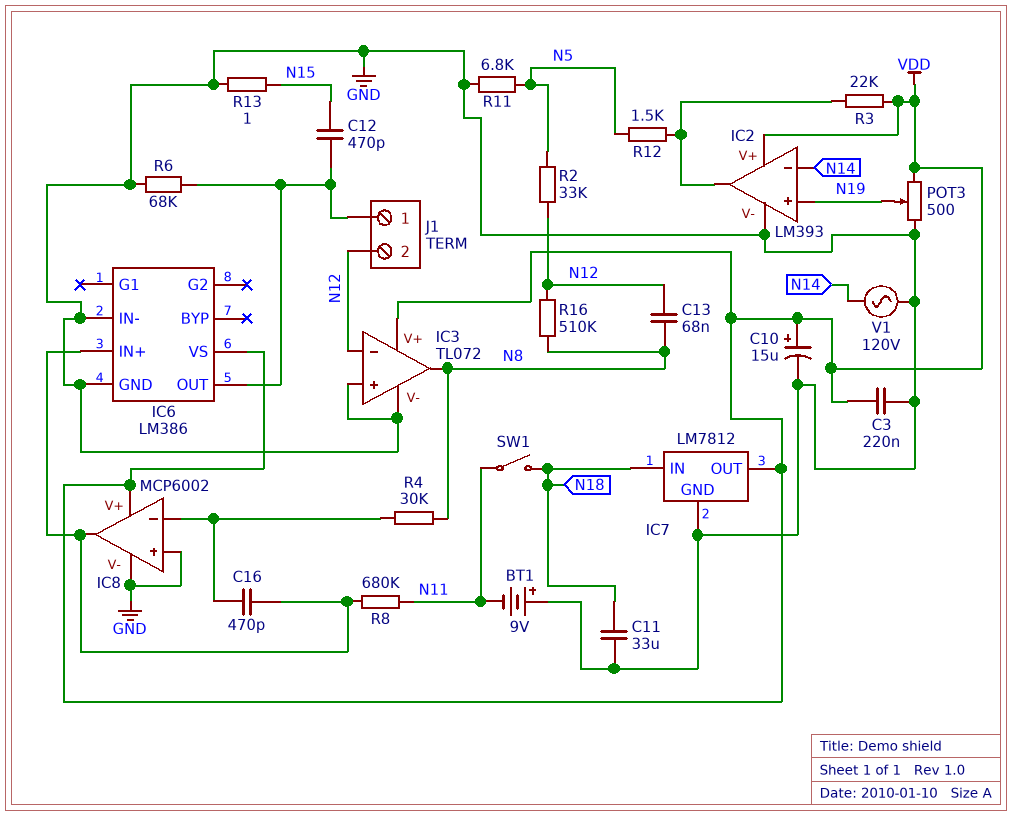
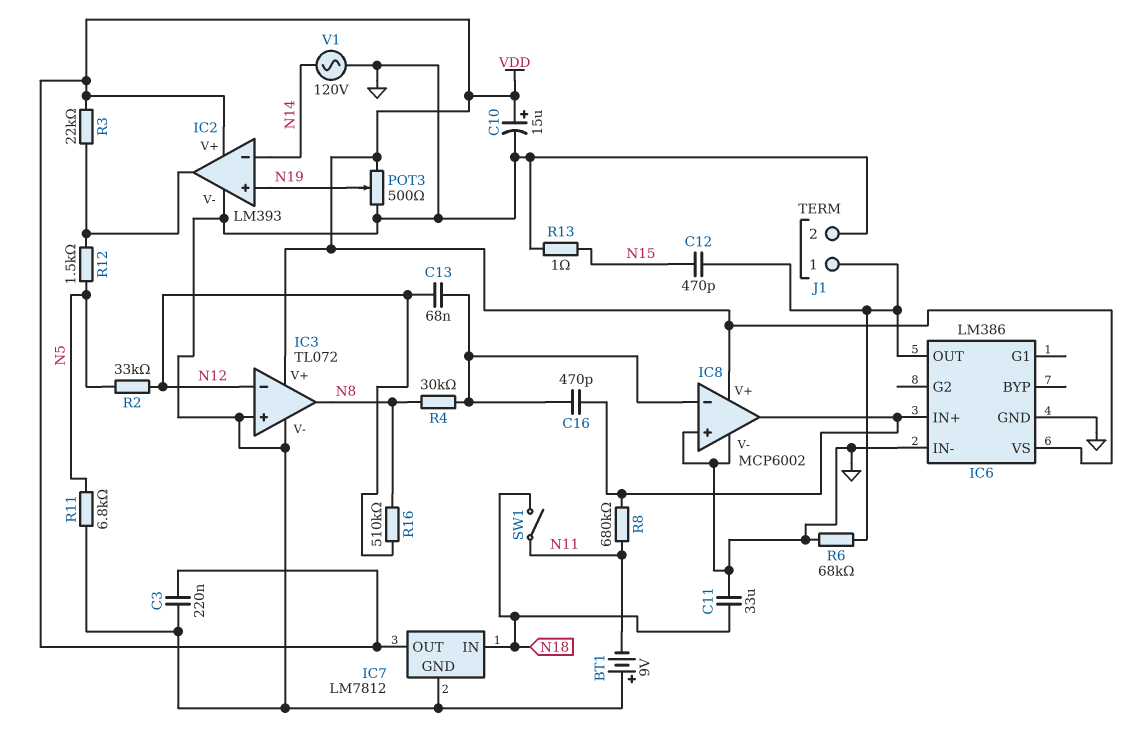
C13: 68nF (N8, N12) -> 68nF (IC8/in-, N12)
J1 pin 2: N12 -> GND

